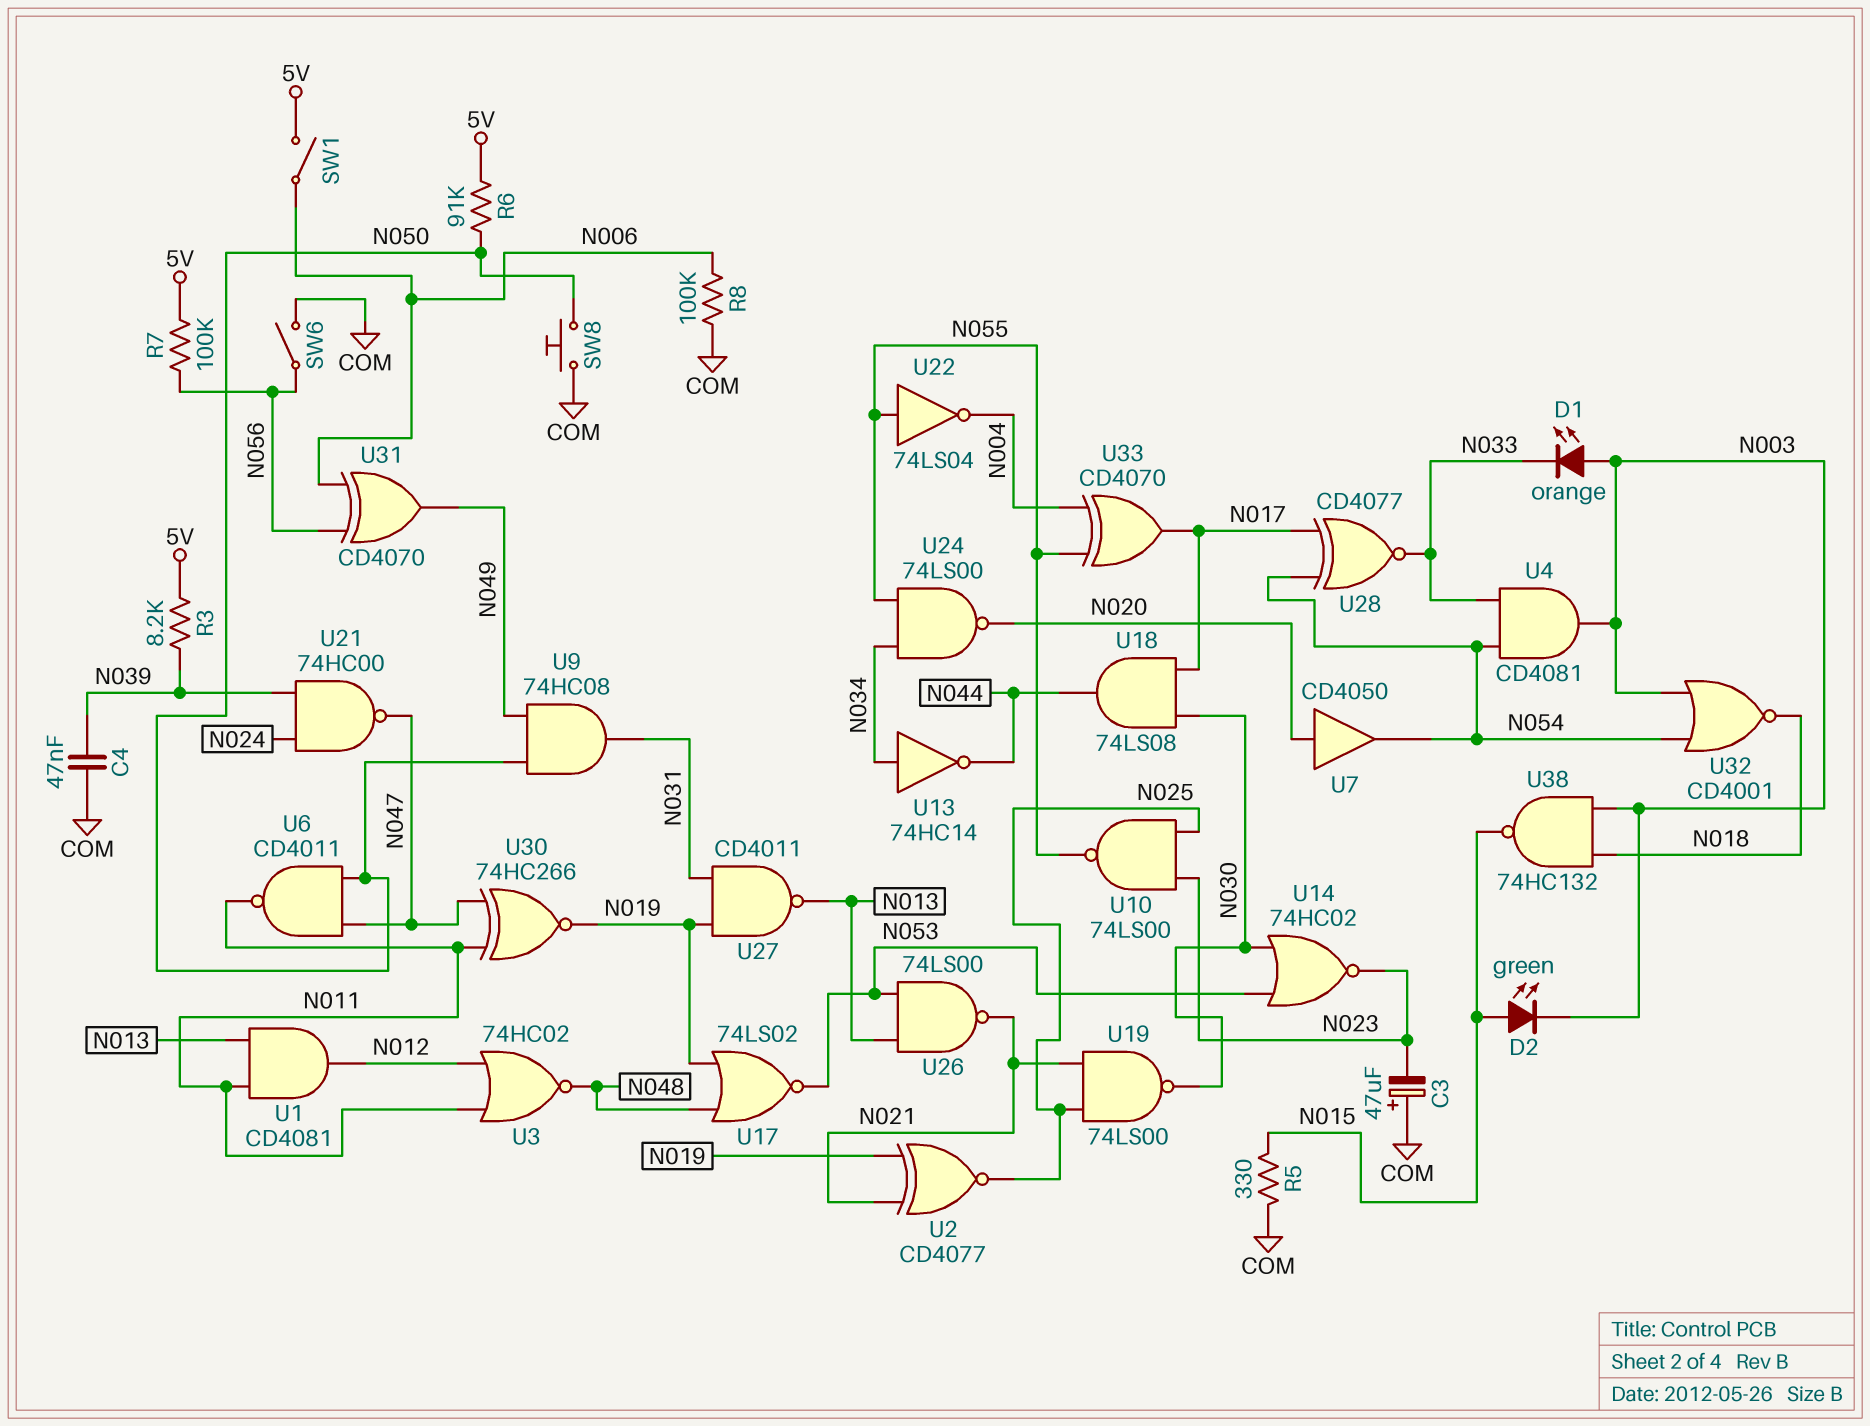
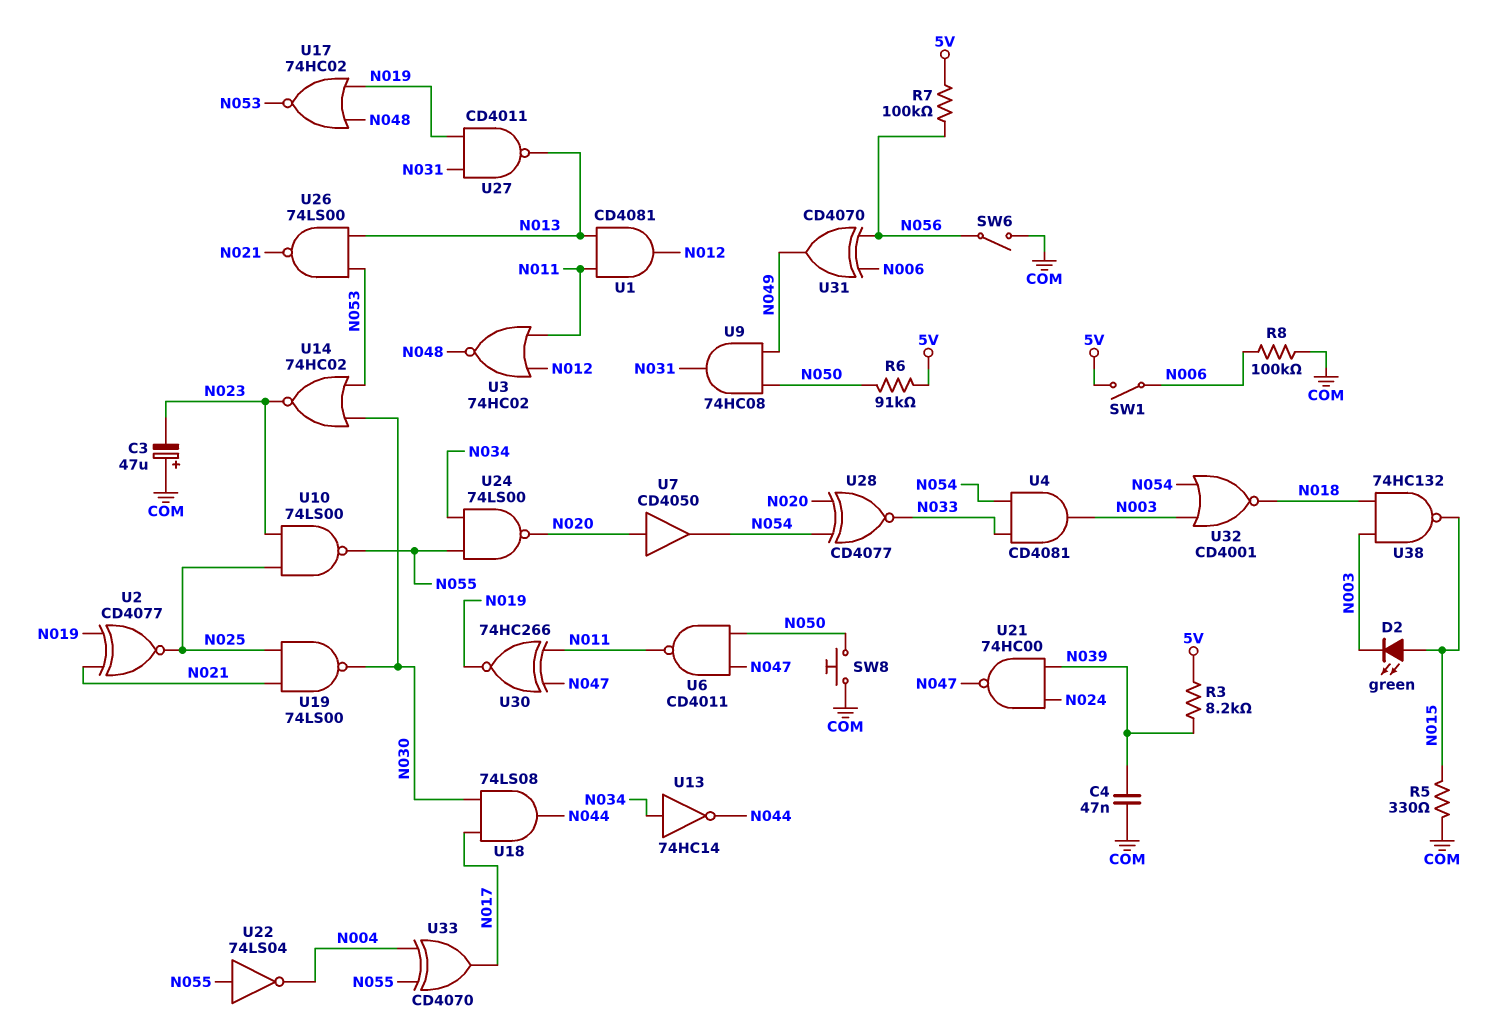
D1: LED orange (A N003, K N033) -> none
U17: NOR 74LS02 (in N019, in N048, out N053) -> NOR 74HC02 (in N019, in N048, out N053)
U28: XNOR CD4077 (in N017, in N054, out N033) -> XNOR CD4077 (in N020, in N054, out N033)

